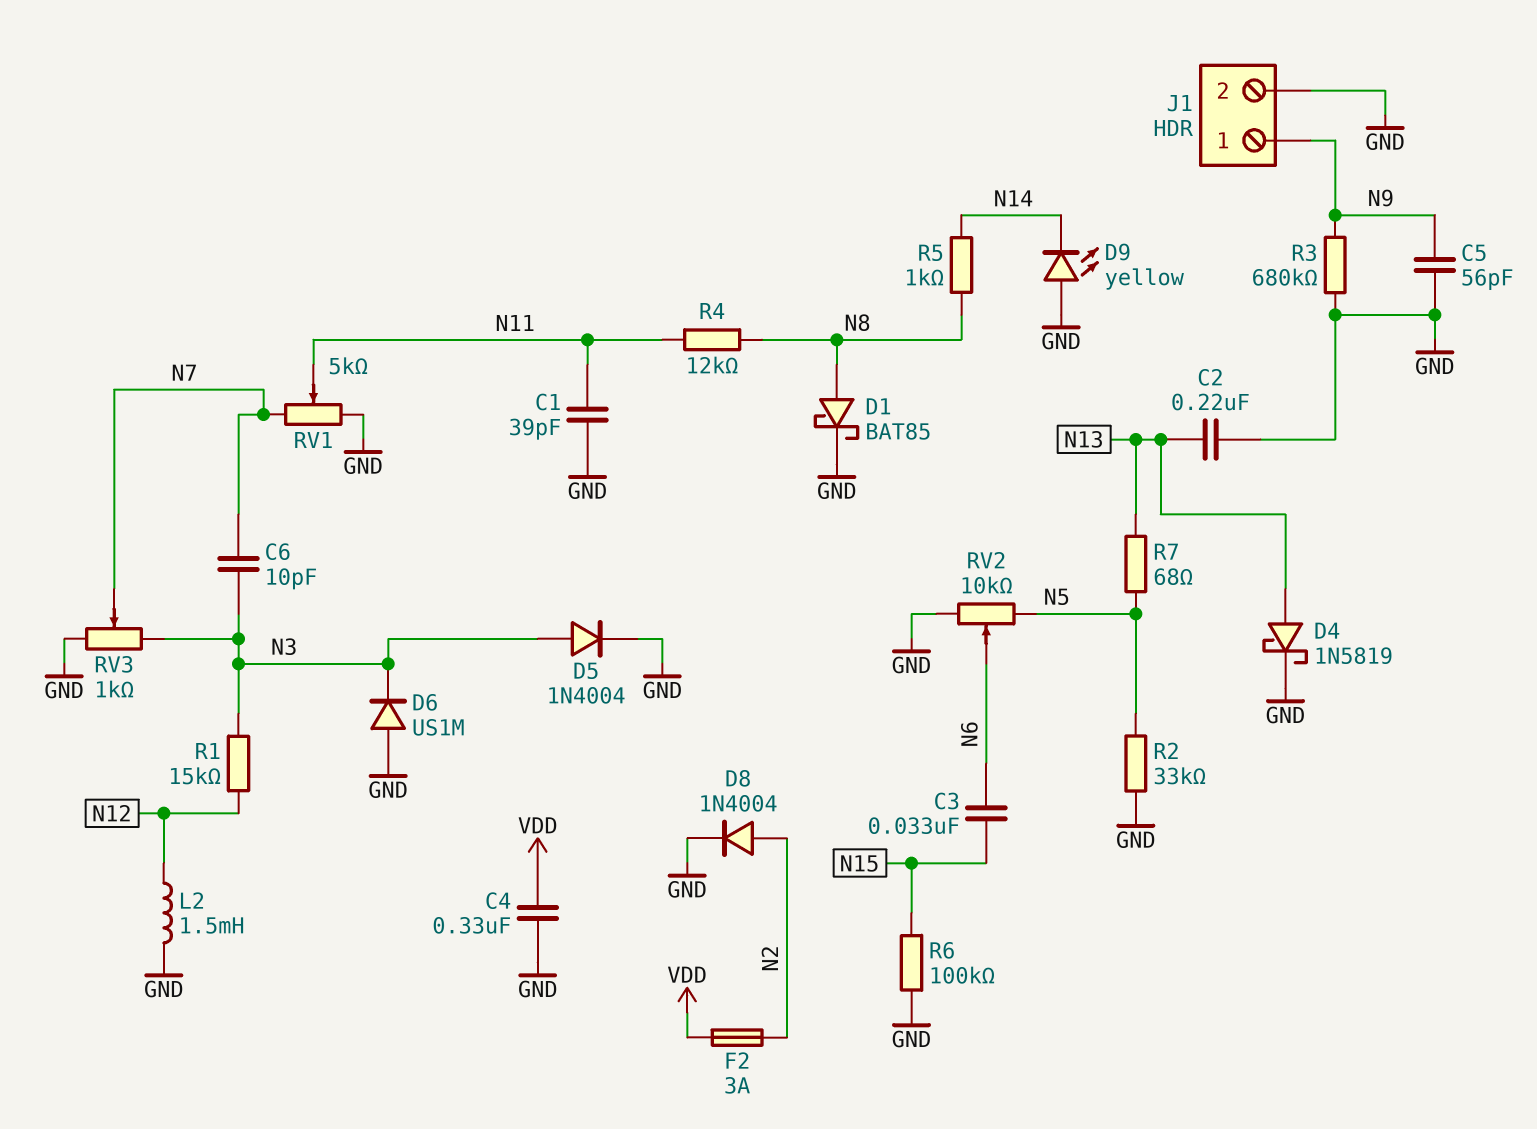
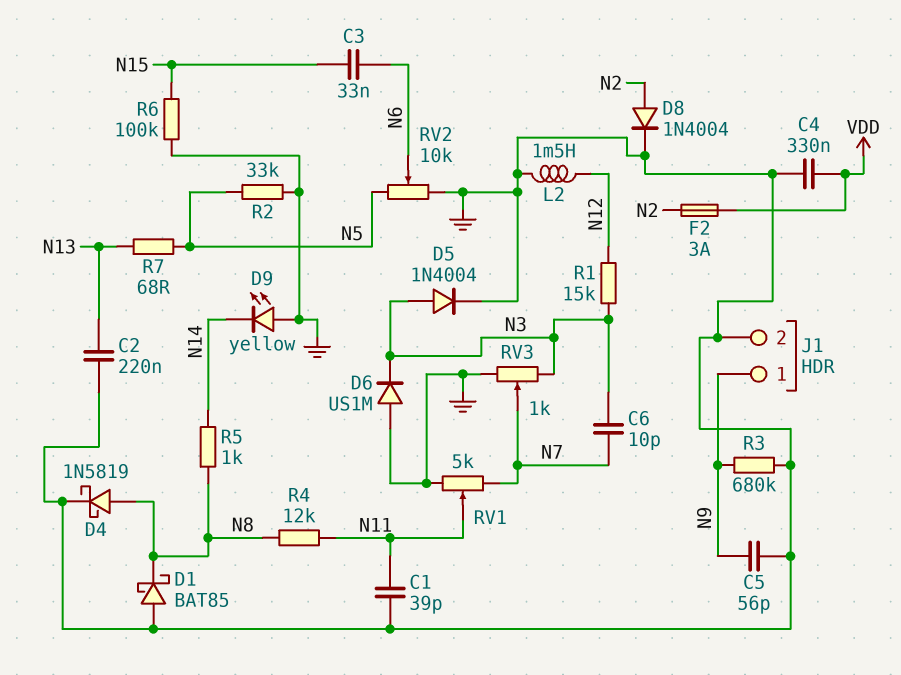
D1: schottky BAT85 (A N8, K GND) -> schottky BAT85 (A GND, K N8)
D4: schottky 1N5819 (A N13, K GND) -> schottky 1N5819 (A N8, K GND)

